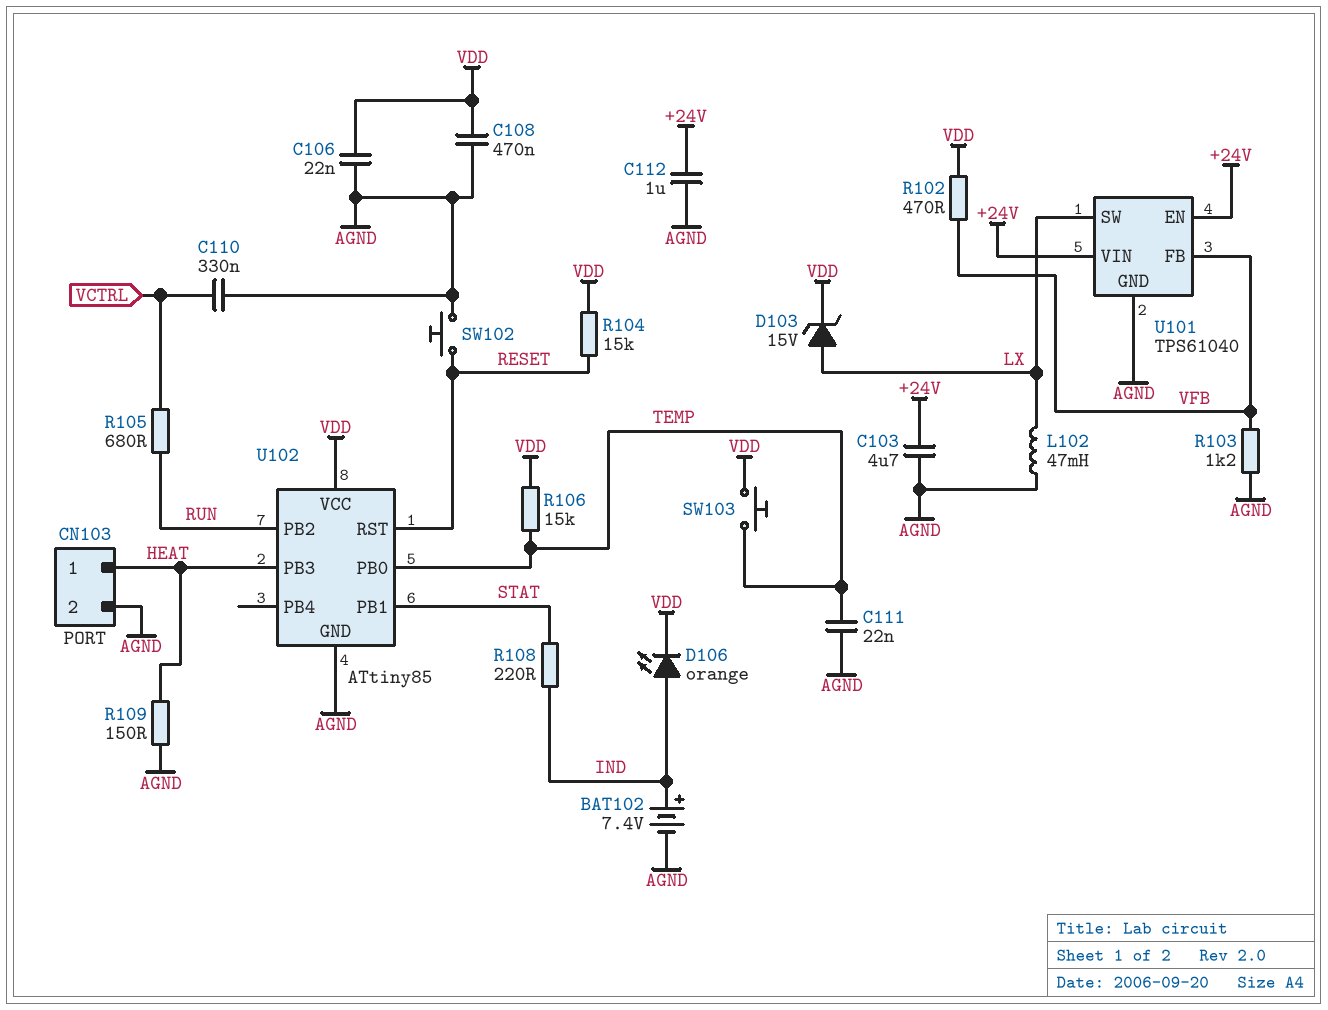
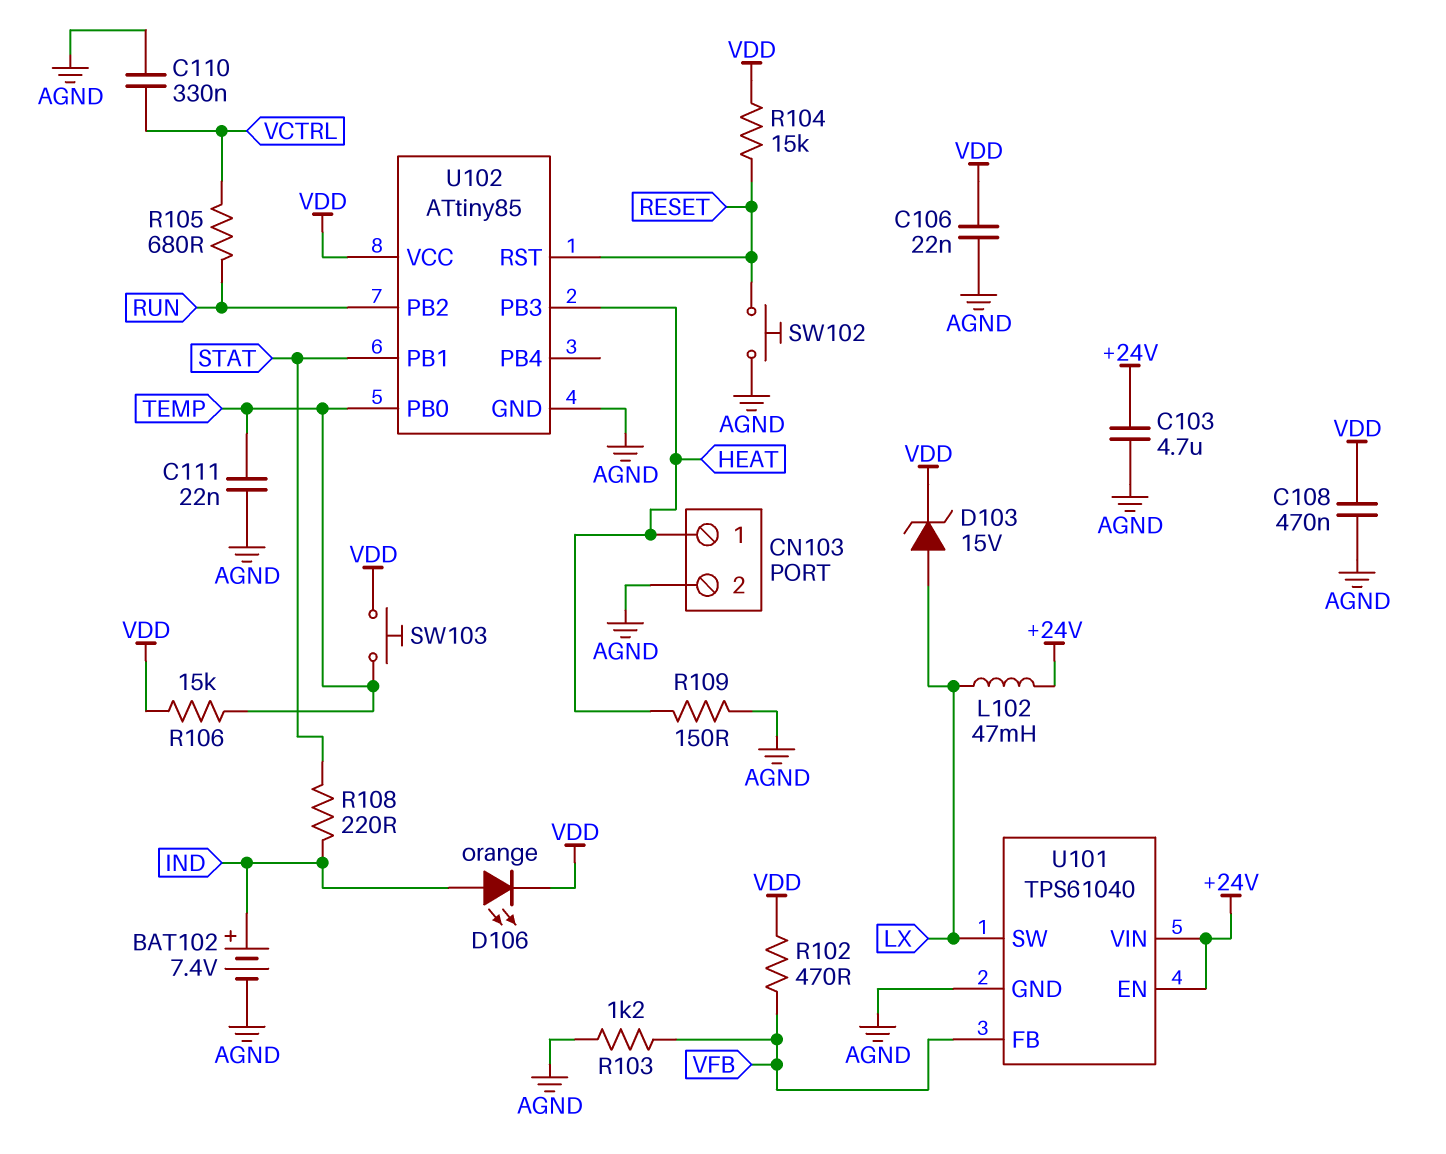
C112: 1uF (+24V, AGND) -> none
L102: 47mH (AGND, LX) -> 47mH (+24V, LX)

